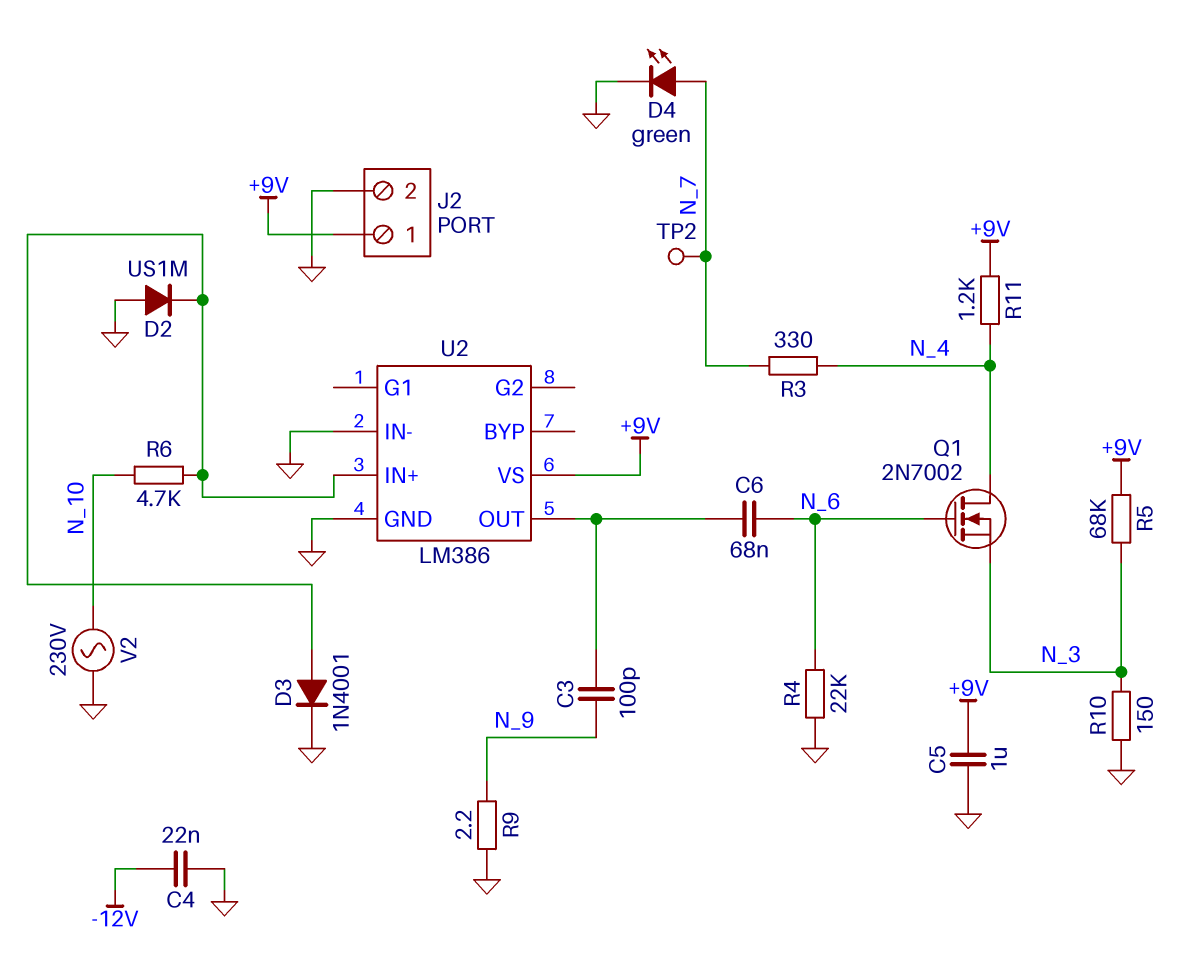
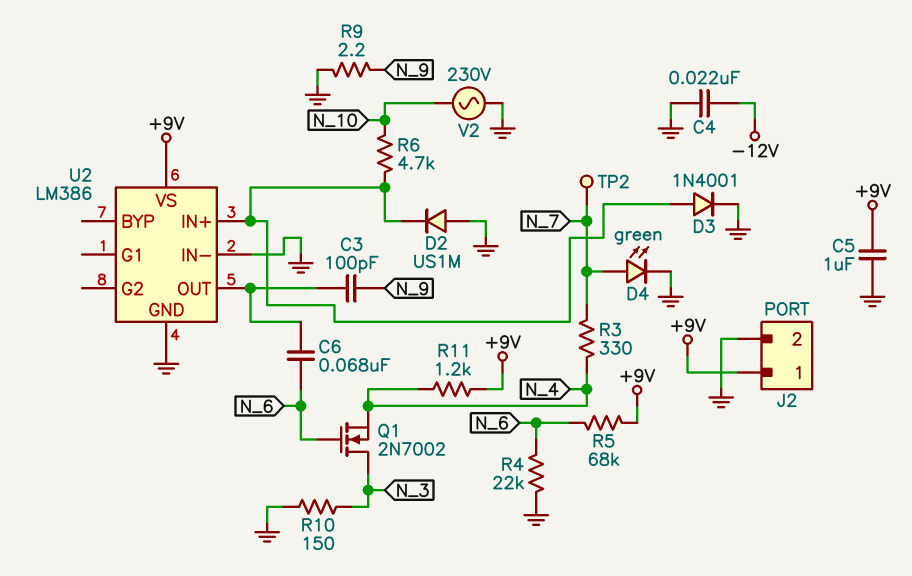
Q1: NMOS 2N7002 (G N_6, D N_4, S N_3) -> NMOS 2N7002 (G N_6, D N_3, S N_4)
R5: 68k (+9V, N_3) -> 68k (+9V, N_6)

